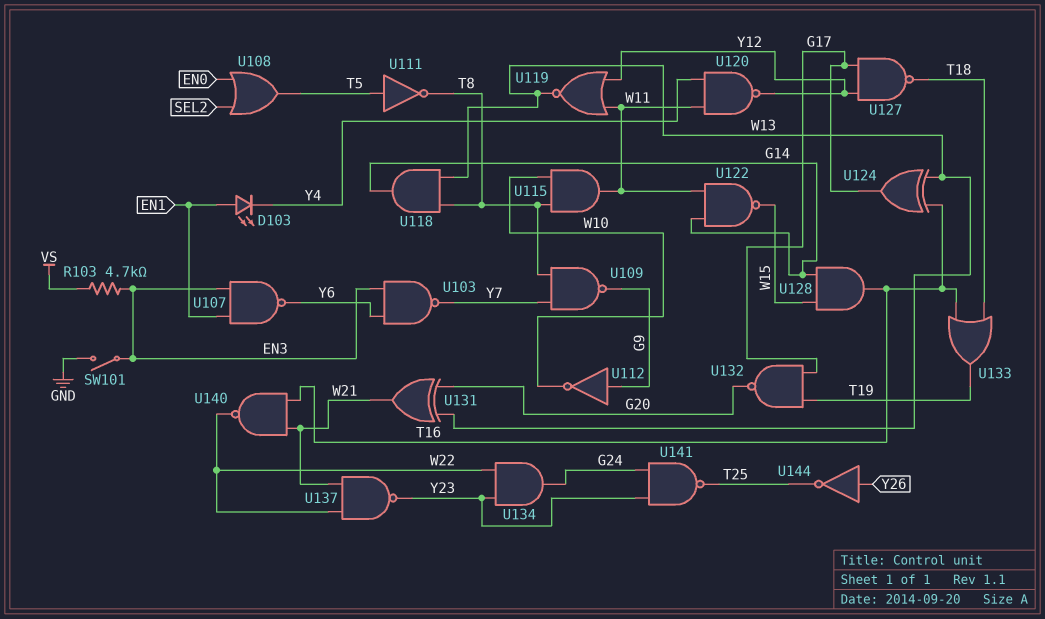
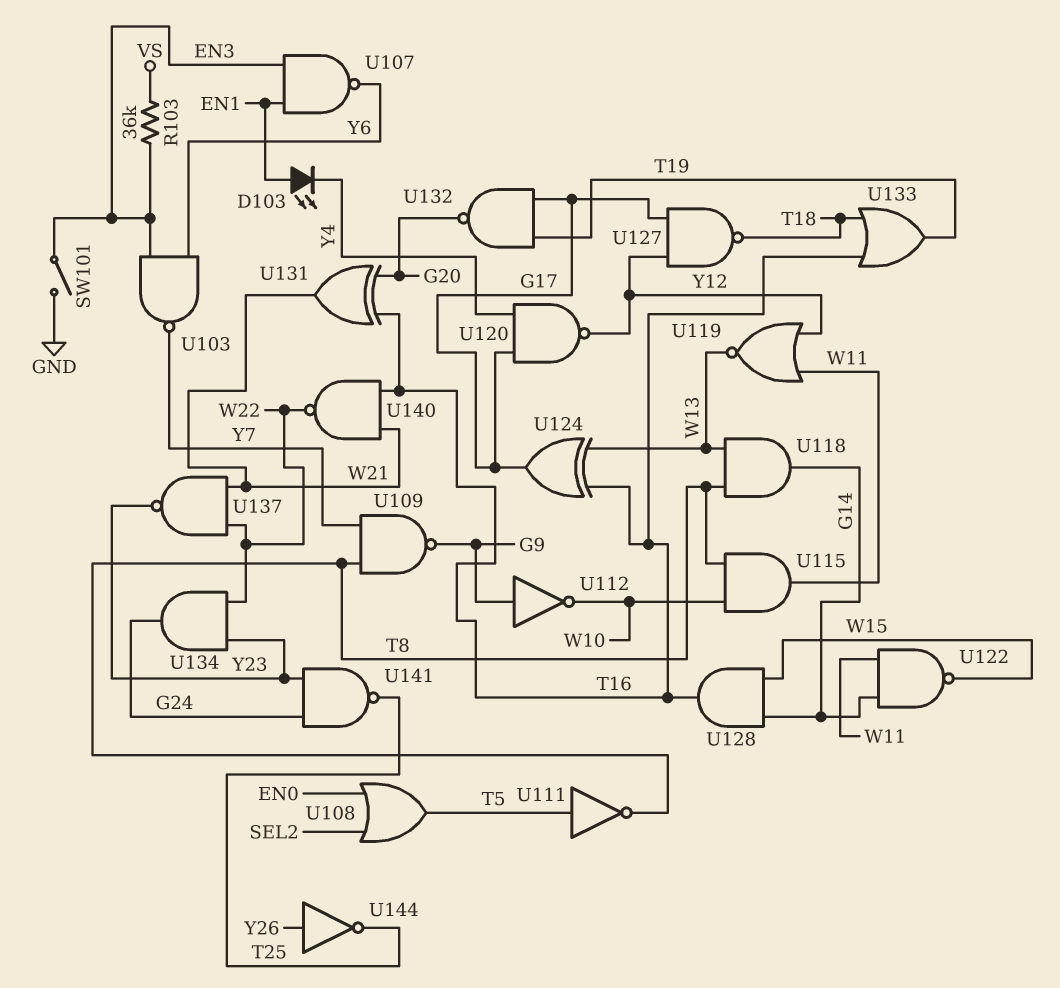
R103: 4.7k (EN3, VS) -> 36k (EN3, VS)
U120: NAND (in W11, in Y4, out Y12) -> NAND (in G17, in Y4, out Y12)
U131: XOR (in G20, in W13, out W21) -> XOR (in G20, in T16, out W21)

